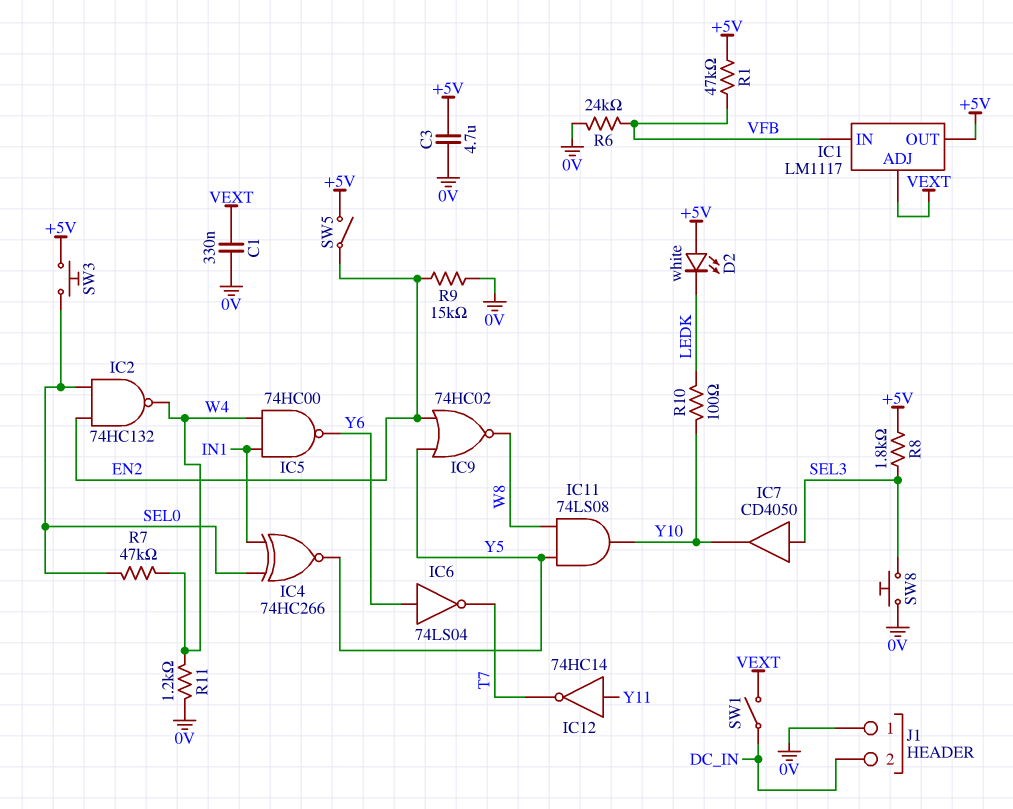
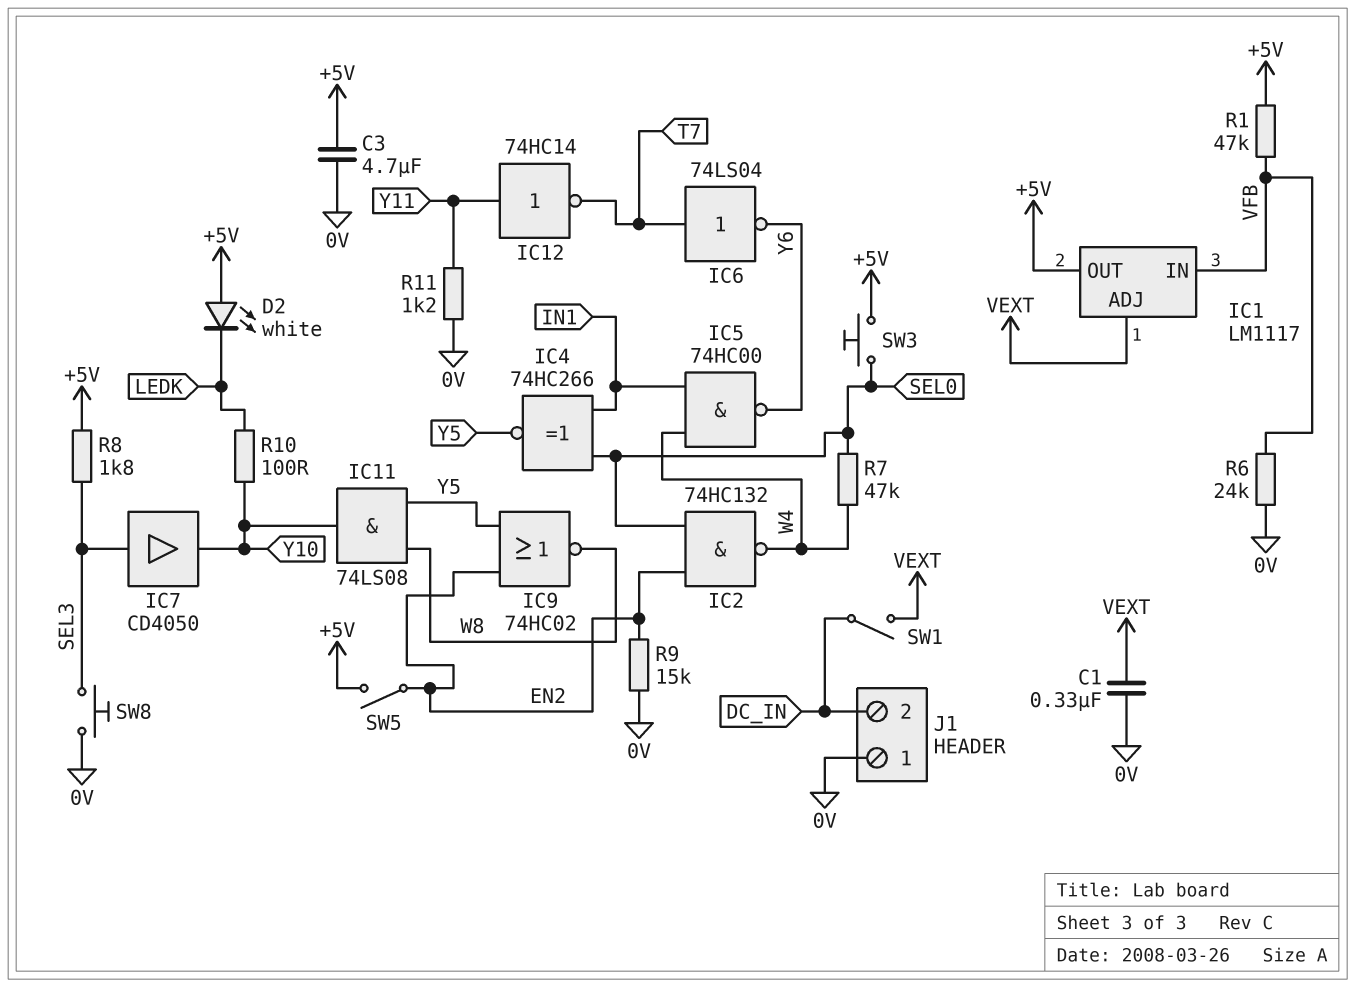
IC6: NOT 74LS04 (in Y6, out T7) -> NOT 74LS04 (in T7, out Y6)
R11: 1.2k (0V, W4) -> 1.2k (0V, Y11)

